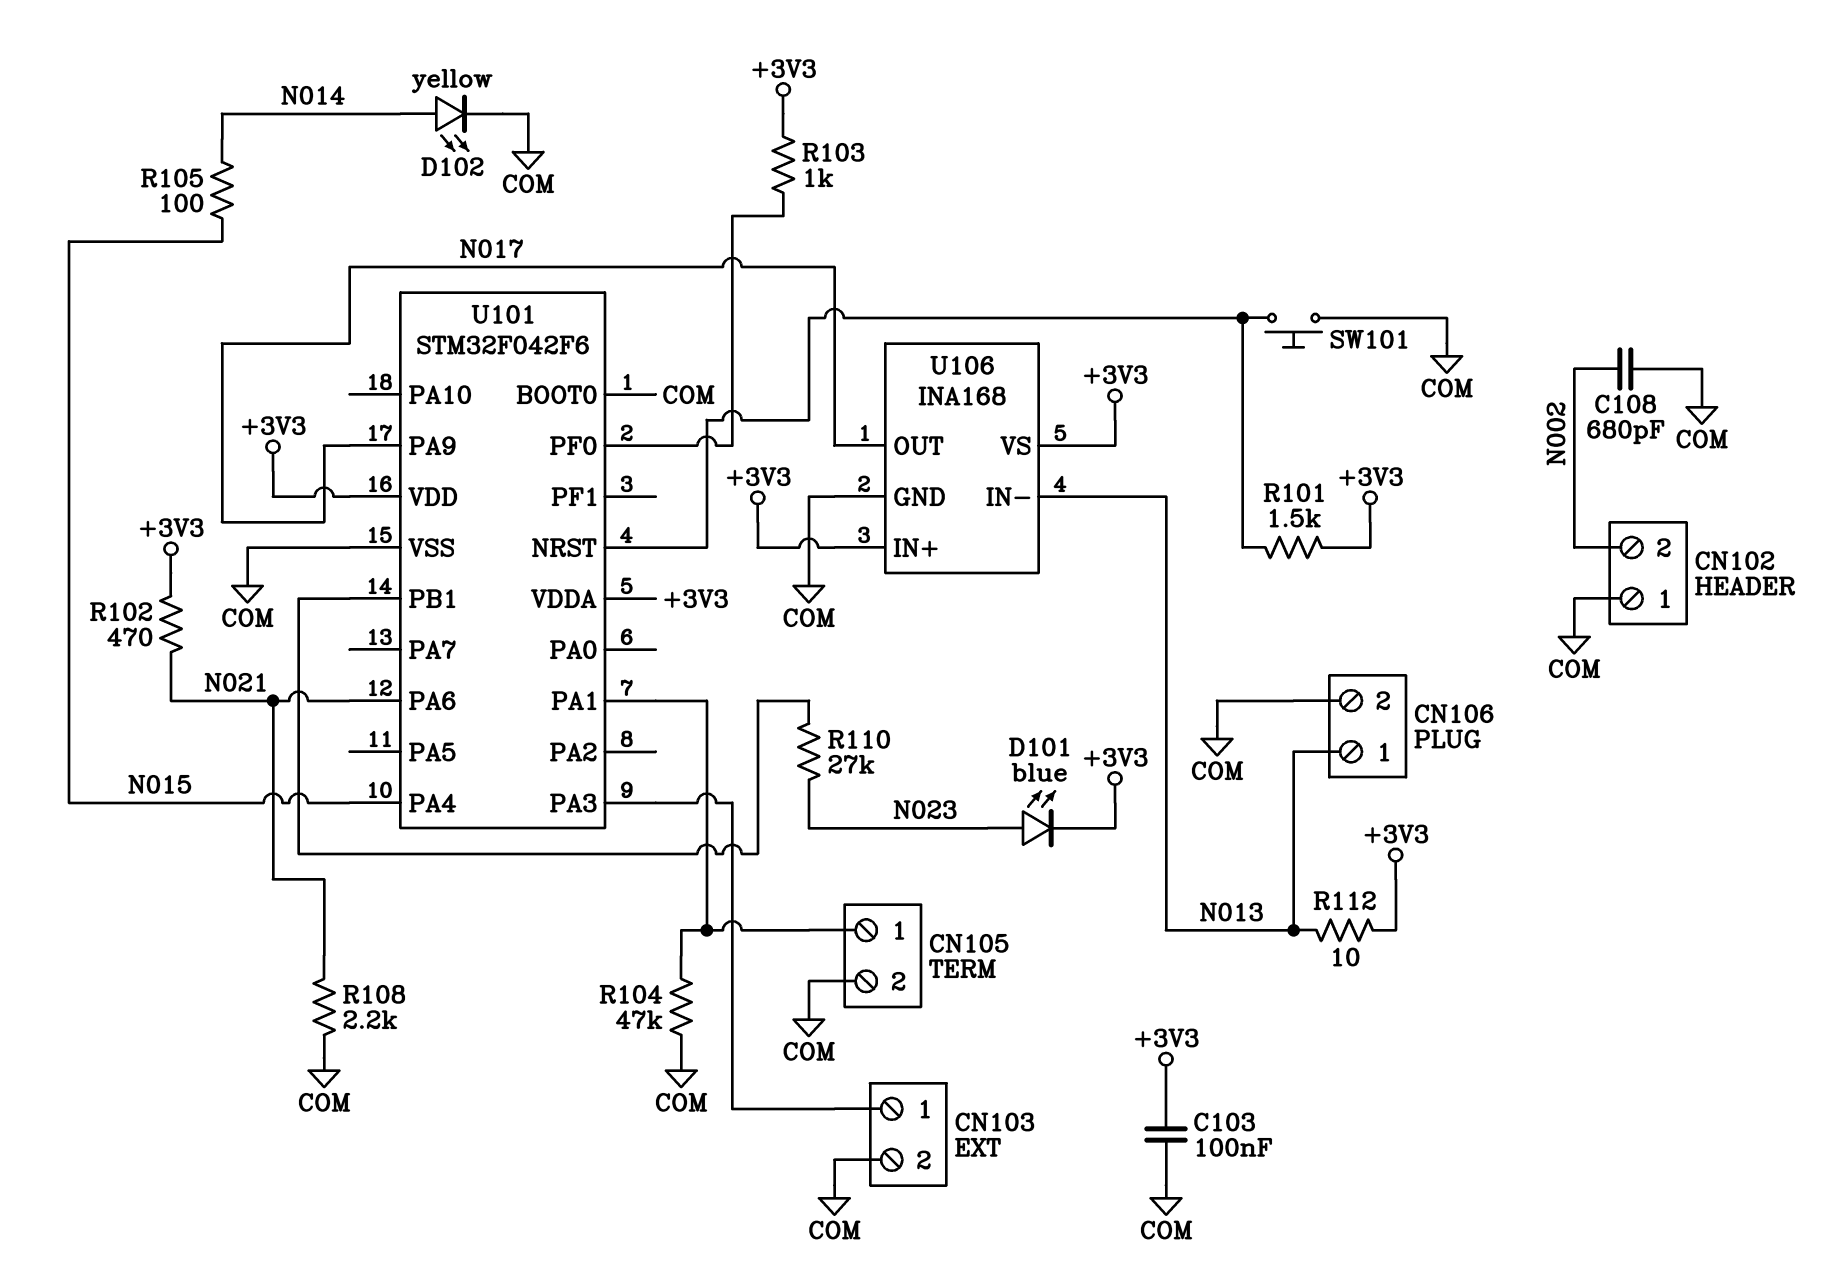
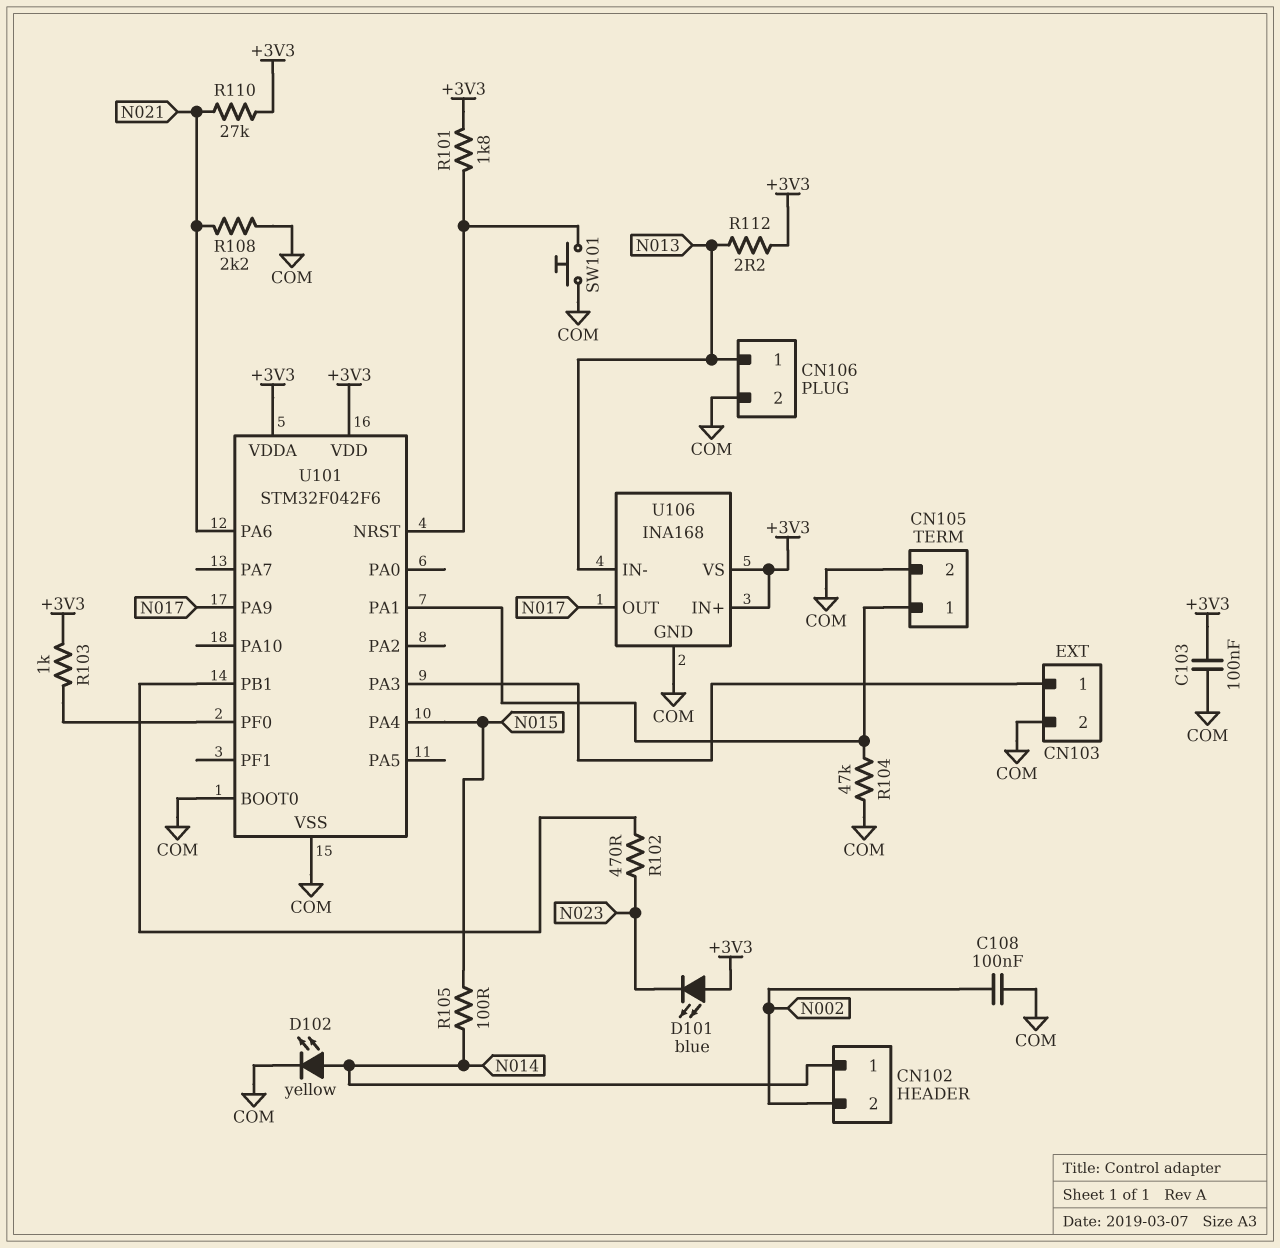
C108: 680pF (COM, N002) -> 100nF (COM, N002)
CN102 pin 1: COM -> N014
D101: LED blue (A N023, K +3V3) -> LED blue (A +3V3, K N023)
R101: 1.5k (+3V3, U101/NRST) -> 1.8k (+3V3, U101/NRST)
R102: 470 (+3V3, N021) -> 470 (N023, U101/PB1)
R110: 27k (N023, U101/PB1) -> 27k (+3V3, N021)
R112: 10 (+3V3, N013) -> 2.2 (+3V3, N013)

